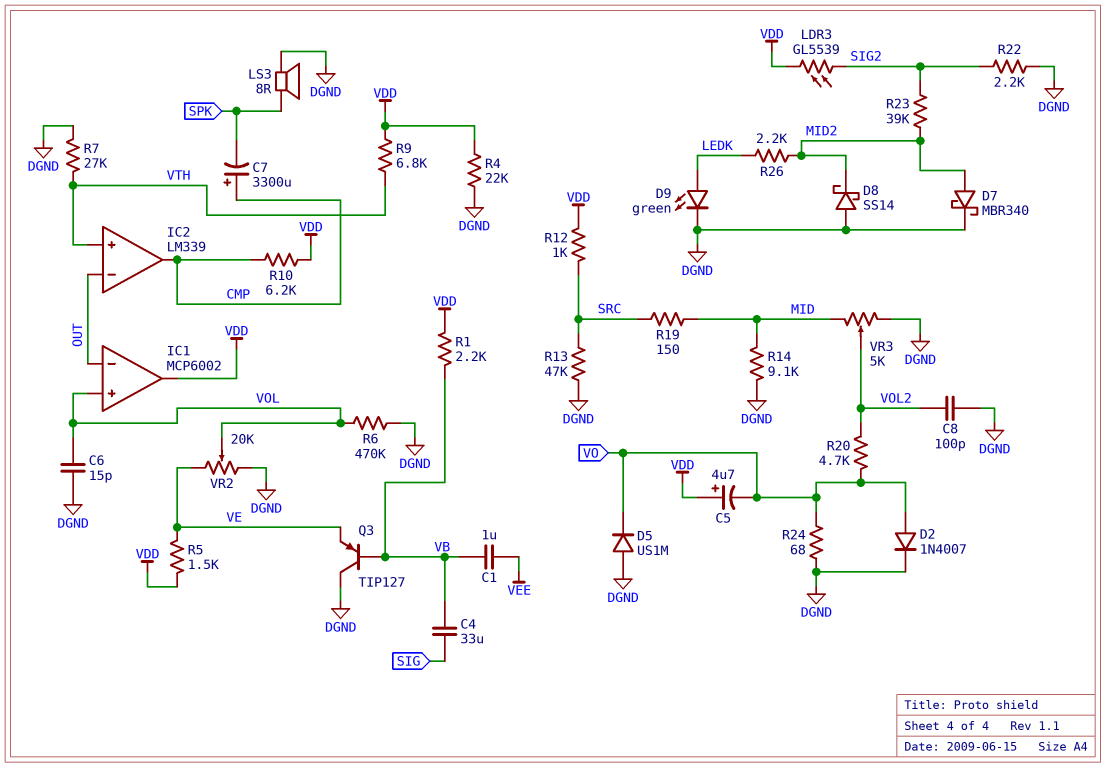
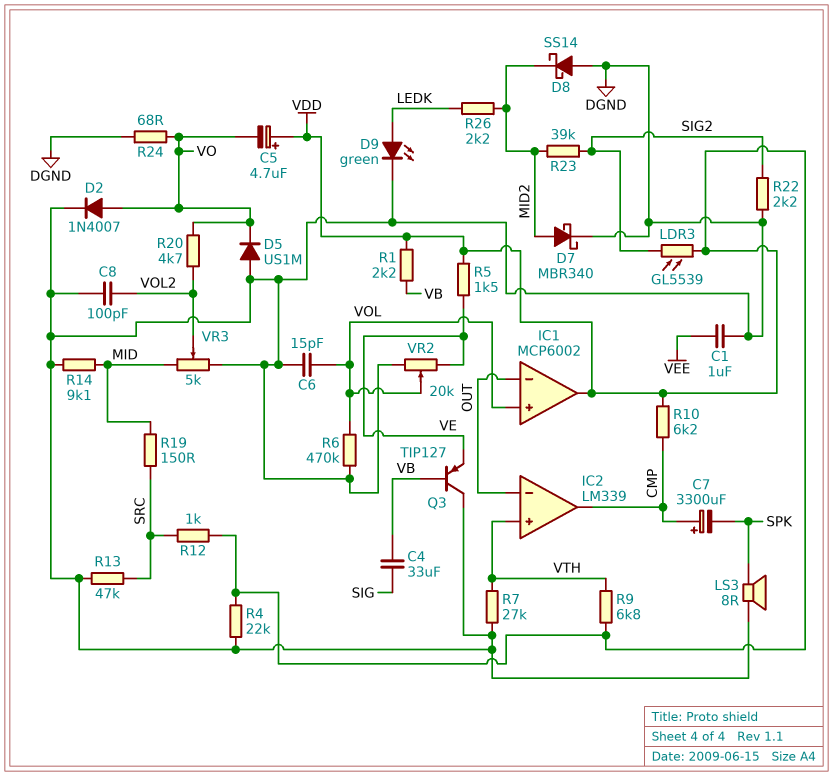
C1: 1uF (VB, VEE) -> 1uF (DGND, VEE)

